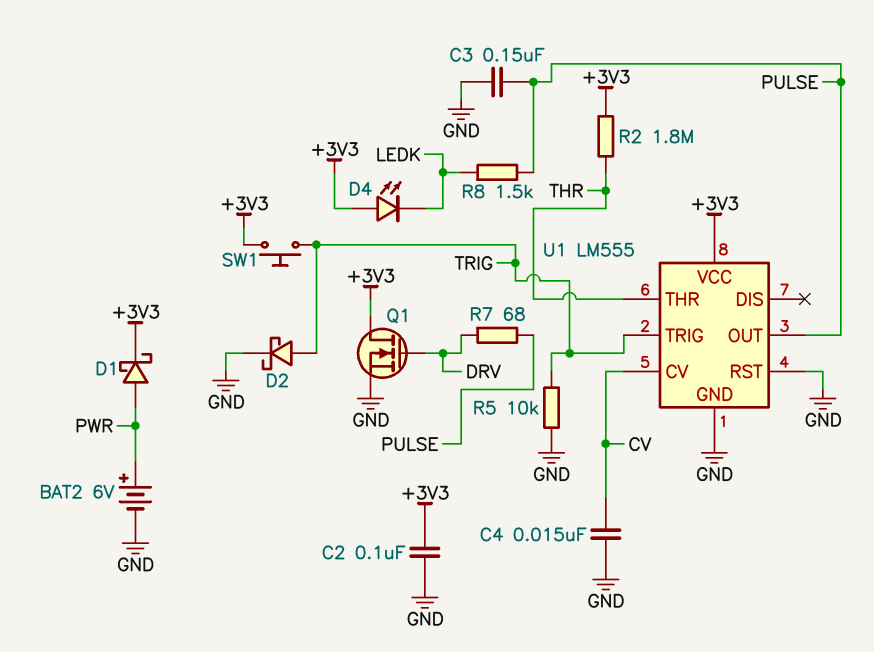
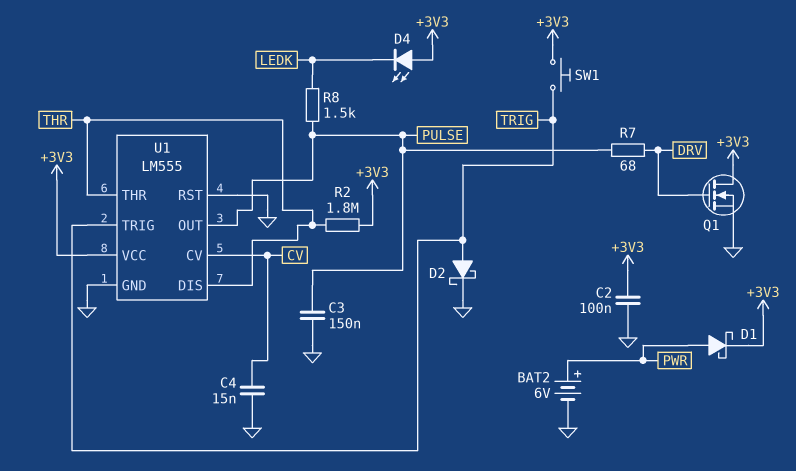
R5: 10k (GND, TRIG) -> none
U1 pin DIS: none -> THR

